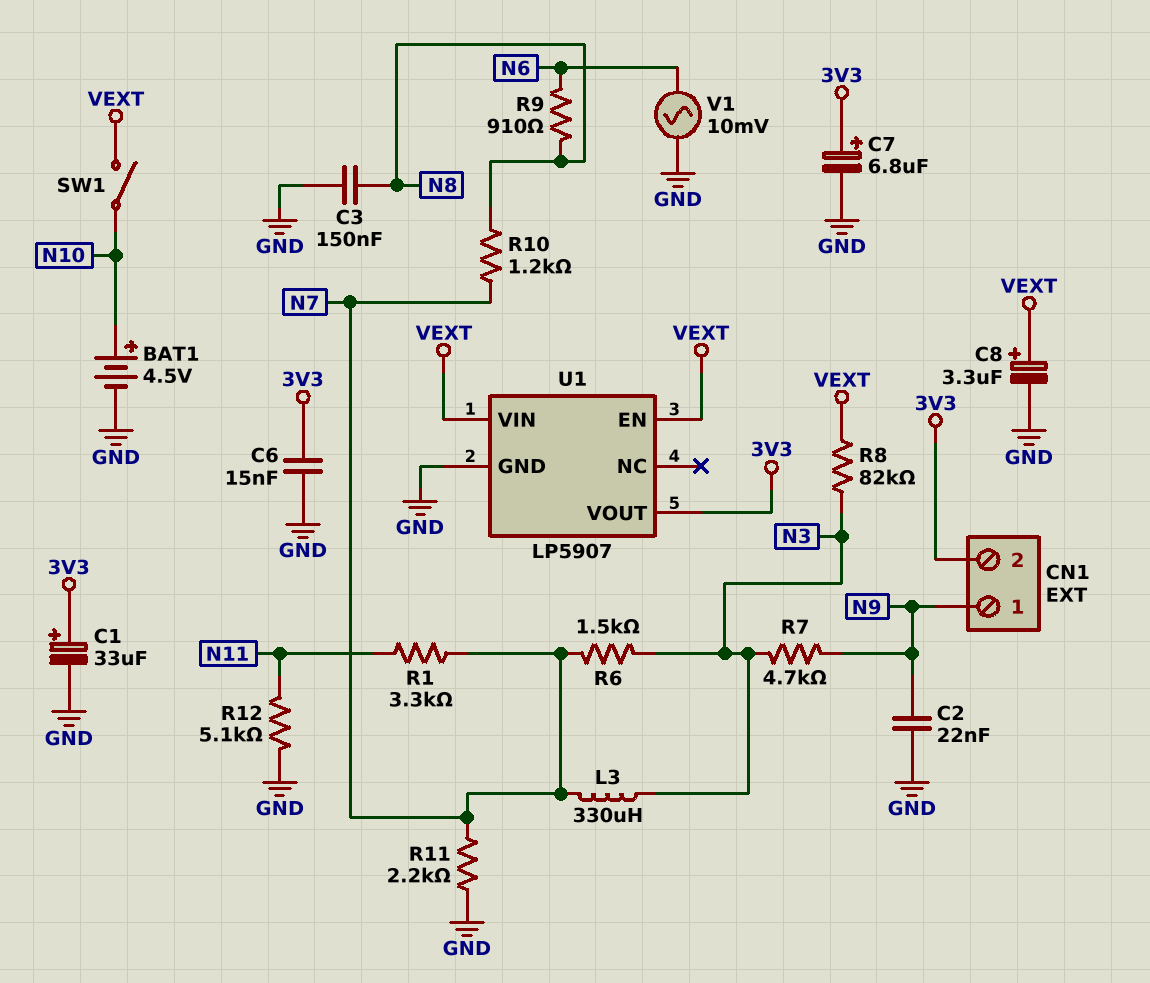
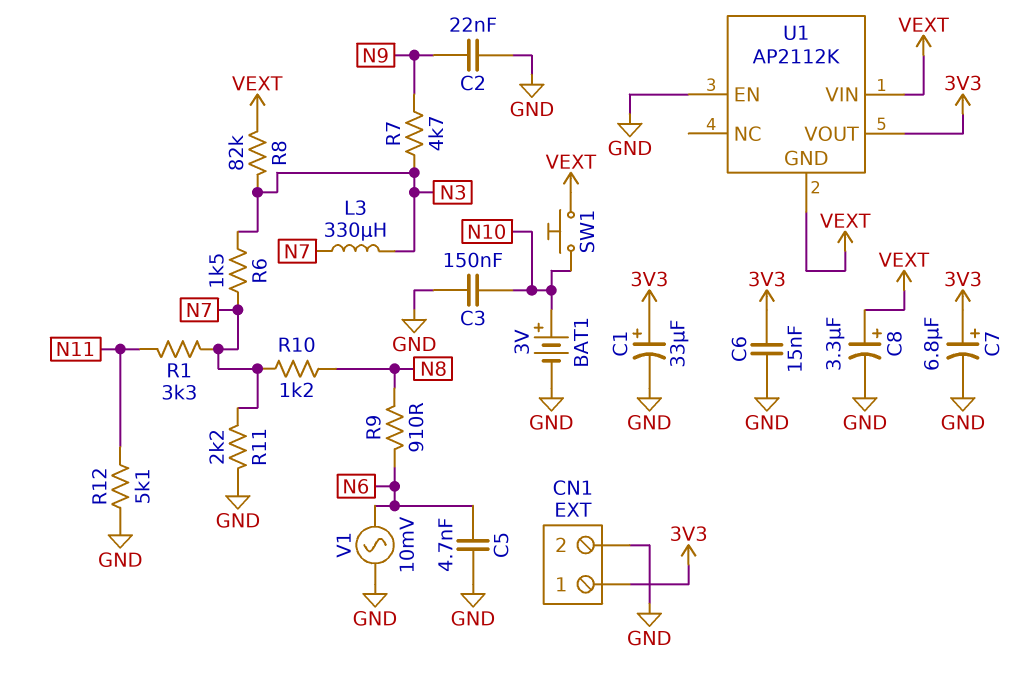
BAT1: 4.5V (plus N10, minus GND) -> 3V (plus N10, minus GND)
C3: 150nF (GND, N8) -> 150nF (GND, N10)
C5: none -> 4.7nF (GND, N6)
CN1 pin 1: N9 -> 3V3
CN1 pin 2: 3V3 -> GND
SW1: switch (N10, VEXT) -> button (N10, VEXT)
U1: LP5907 -> AP2112K
U1 pin EN: VEXT -> GND
U1 pin GND: GND -> VEXT

